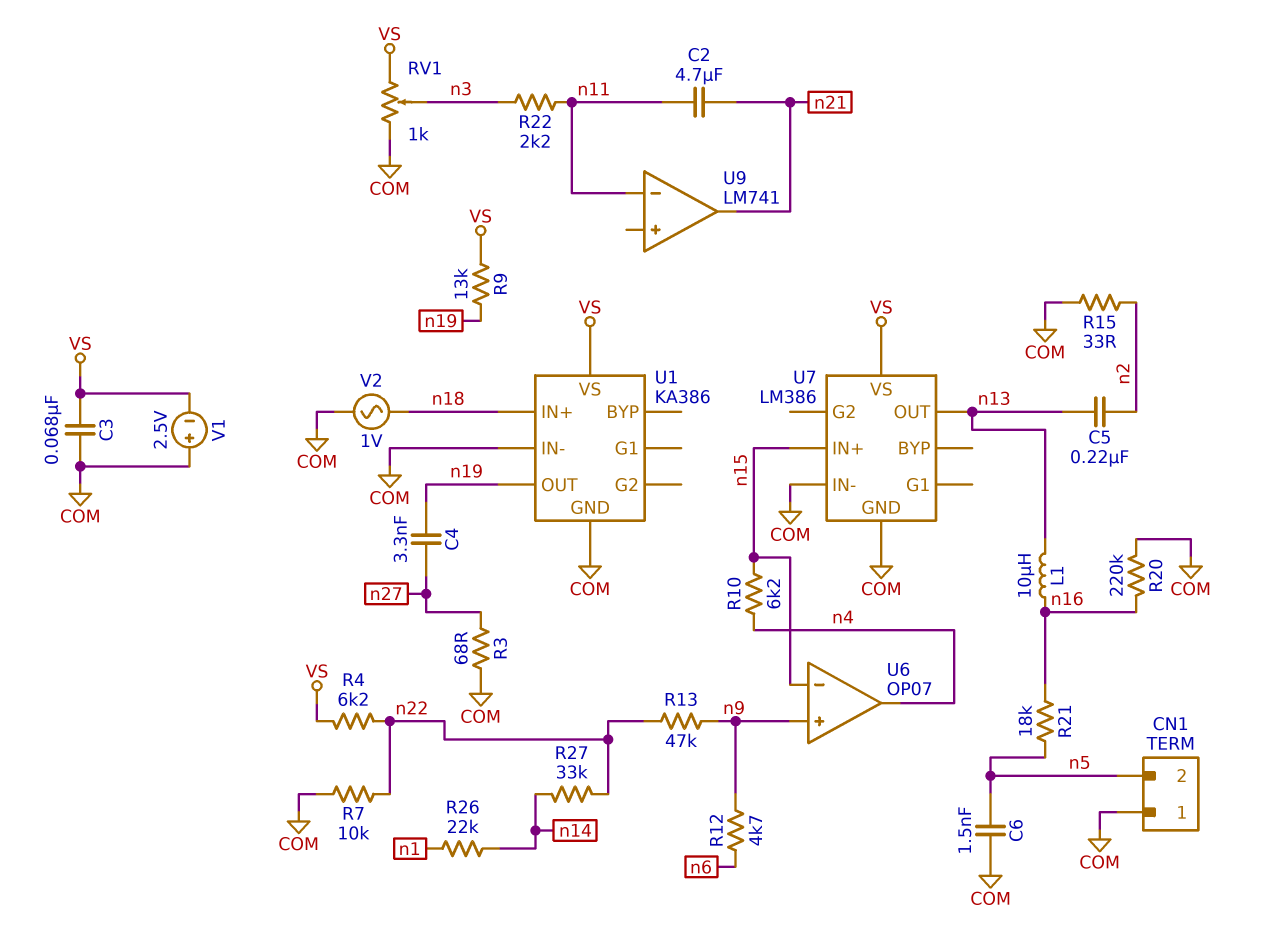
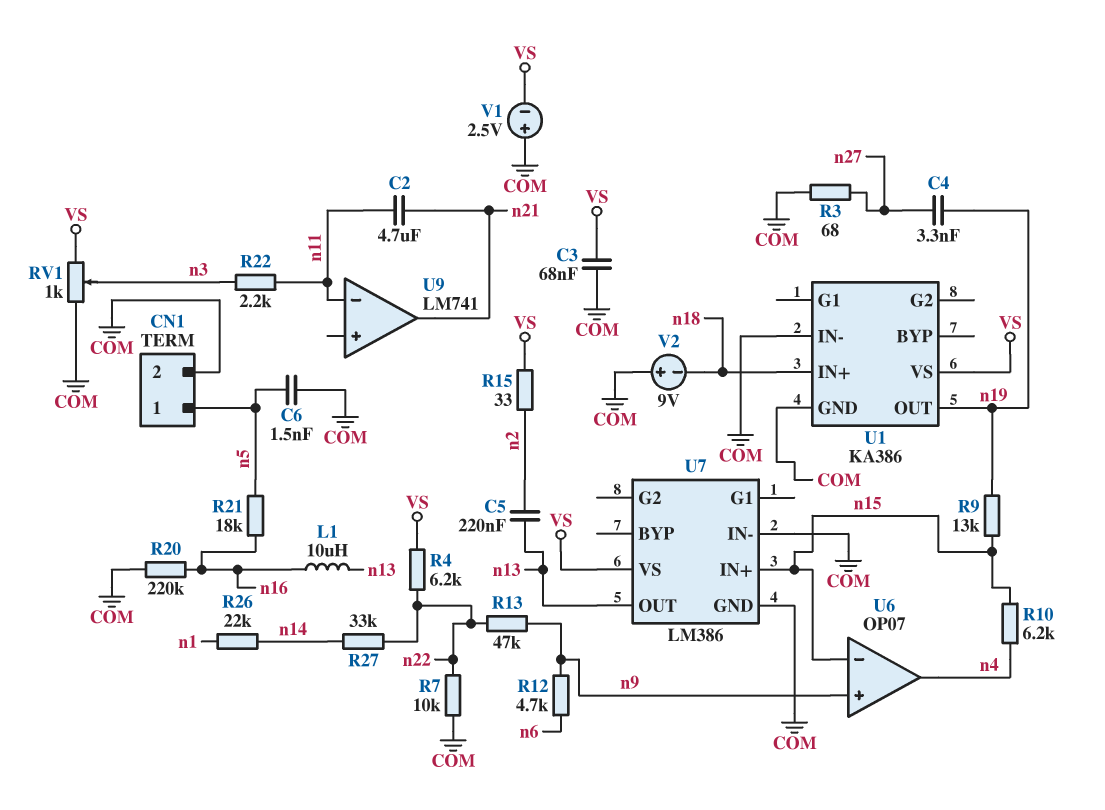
CN1 pin 1: COM -> n5
CN1 pin 2: n5 -> COM
R9: 13k (VS, n19) -> 13k (n15, n19)
R15: 33 (COM, n2) -> 33 (VS, n2)
V2: AC 1V (COM, n18) -> 9V (plus COM, minus n18)

